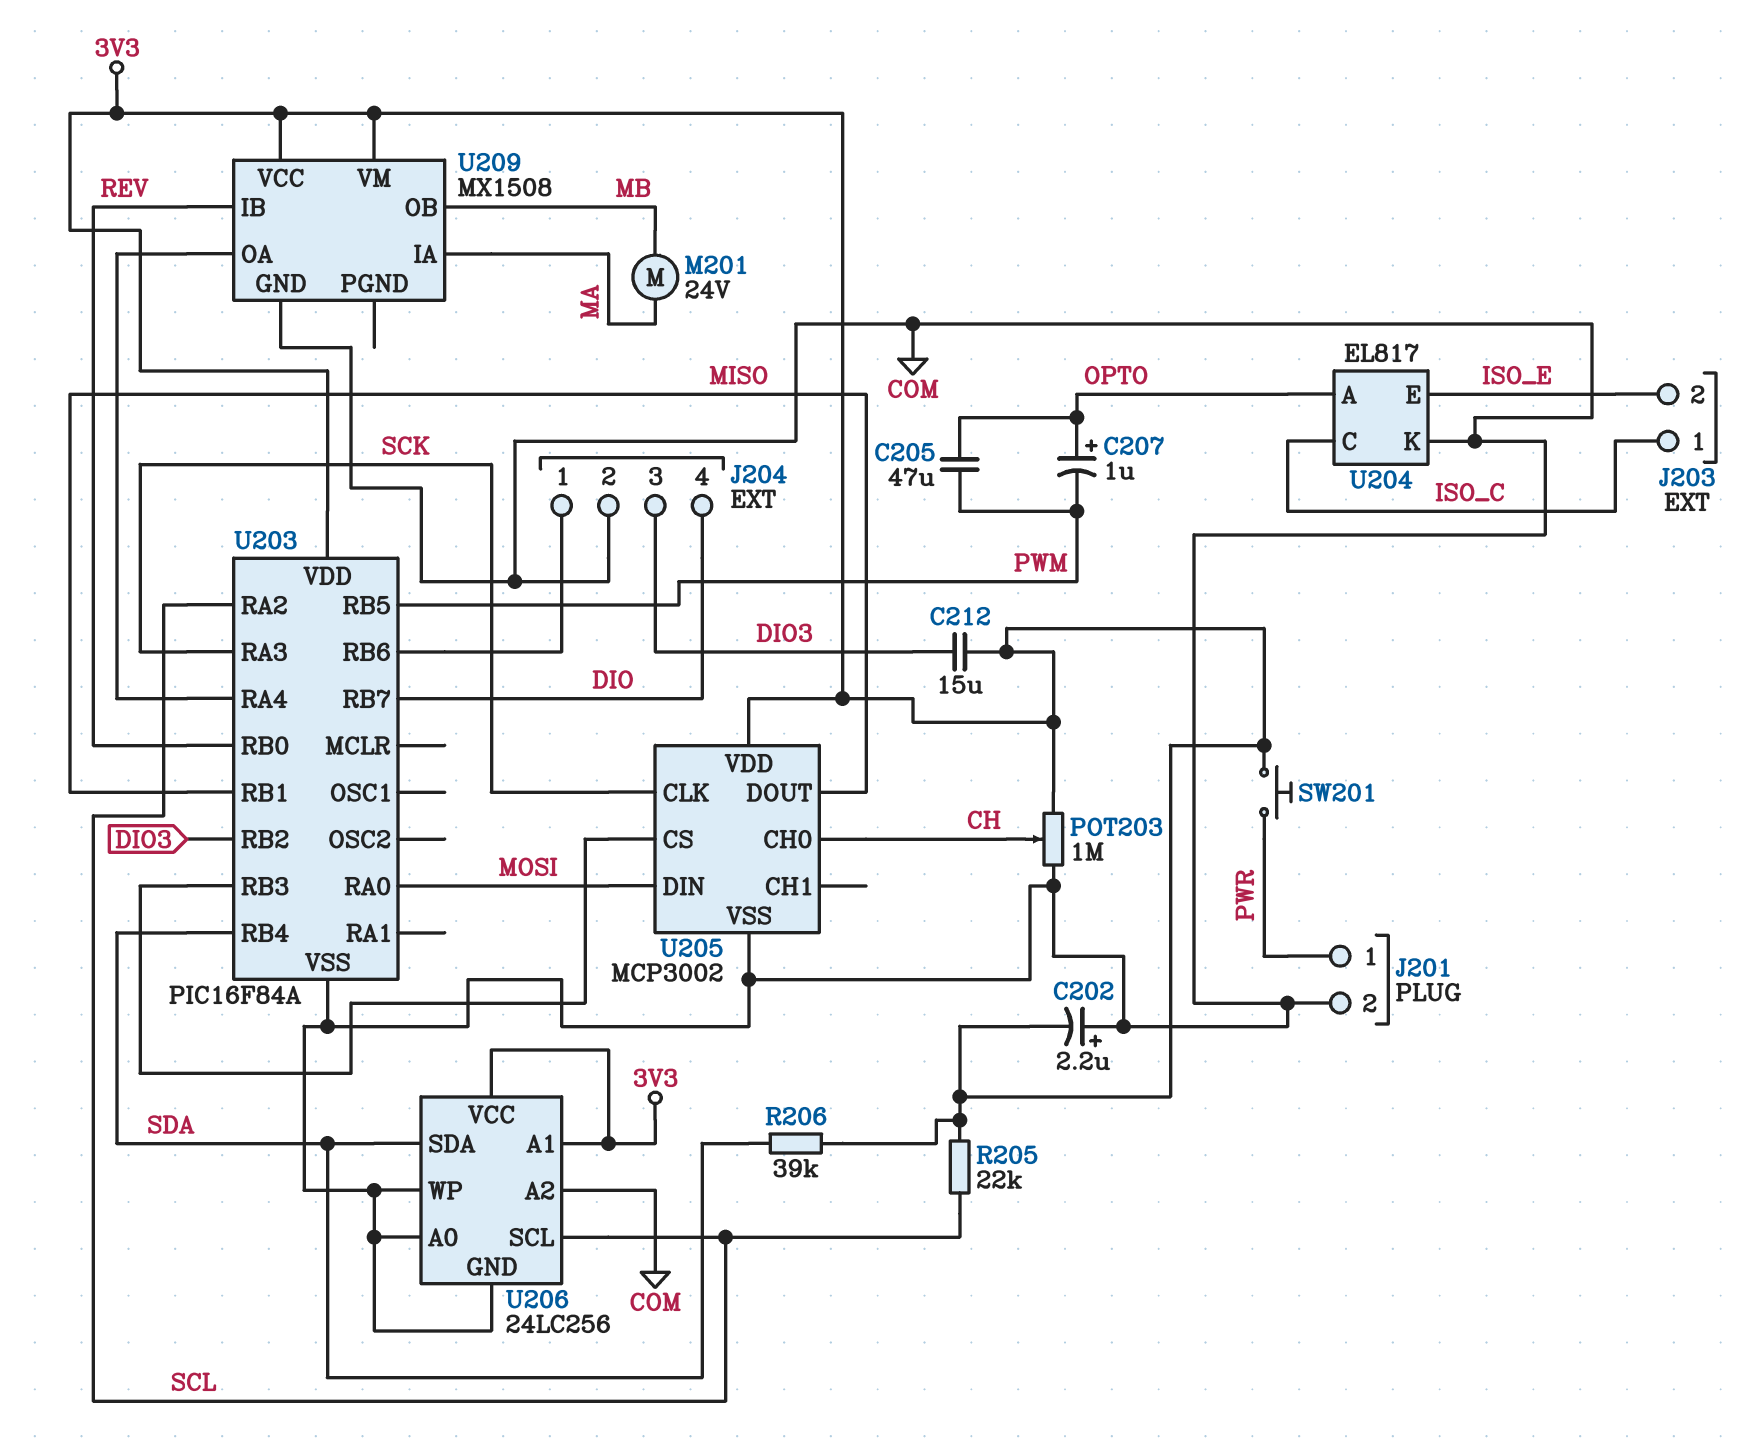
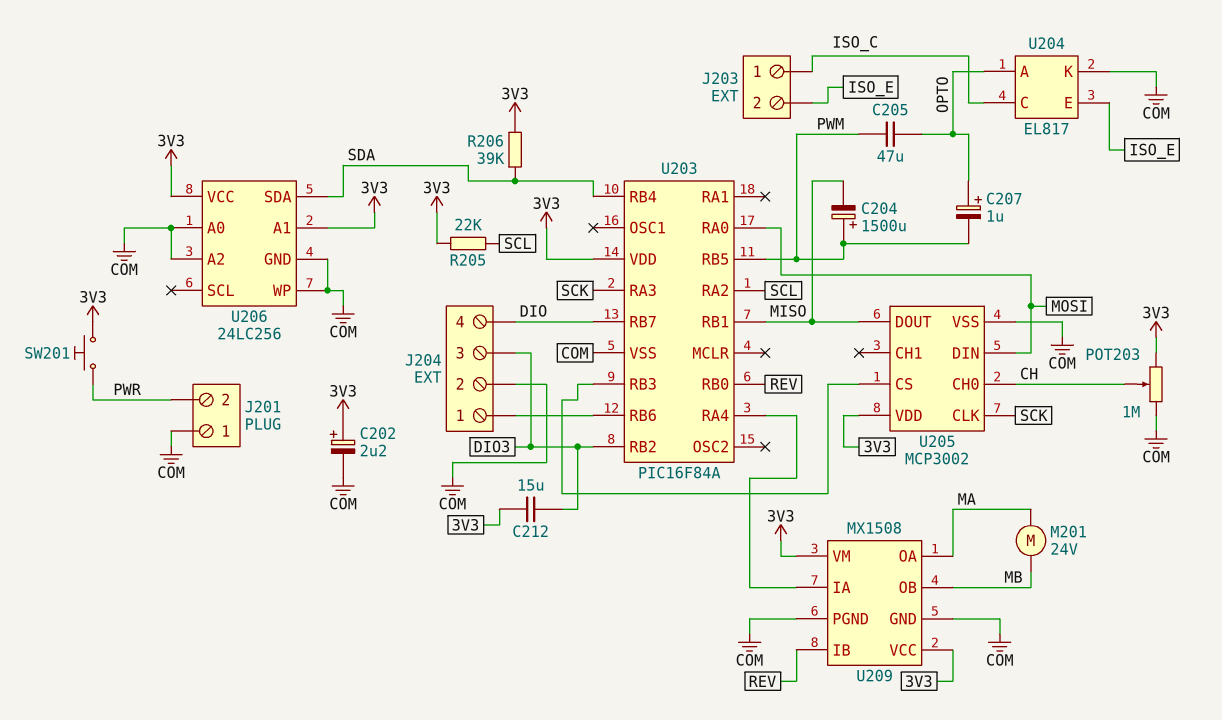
C202: 2.2uF (plus COM, minus 3V3) -> 2.2uF (plus 3V3, minus COM)
C204: none -> 1500uF (plus PWM, minus MISO)
J201 pin 1: PWR -> COM
J201 pin 2: COM -> PWR
U206 pin SCL: SCL -> none
U209 pin IA: MA -> U203/RA4
U209 pin OA: U203/RA4 -> MA
U209 pin PGND: none -> COM

